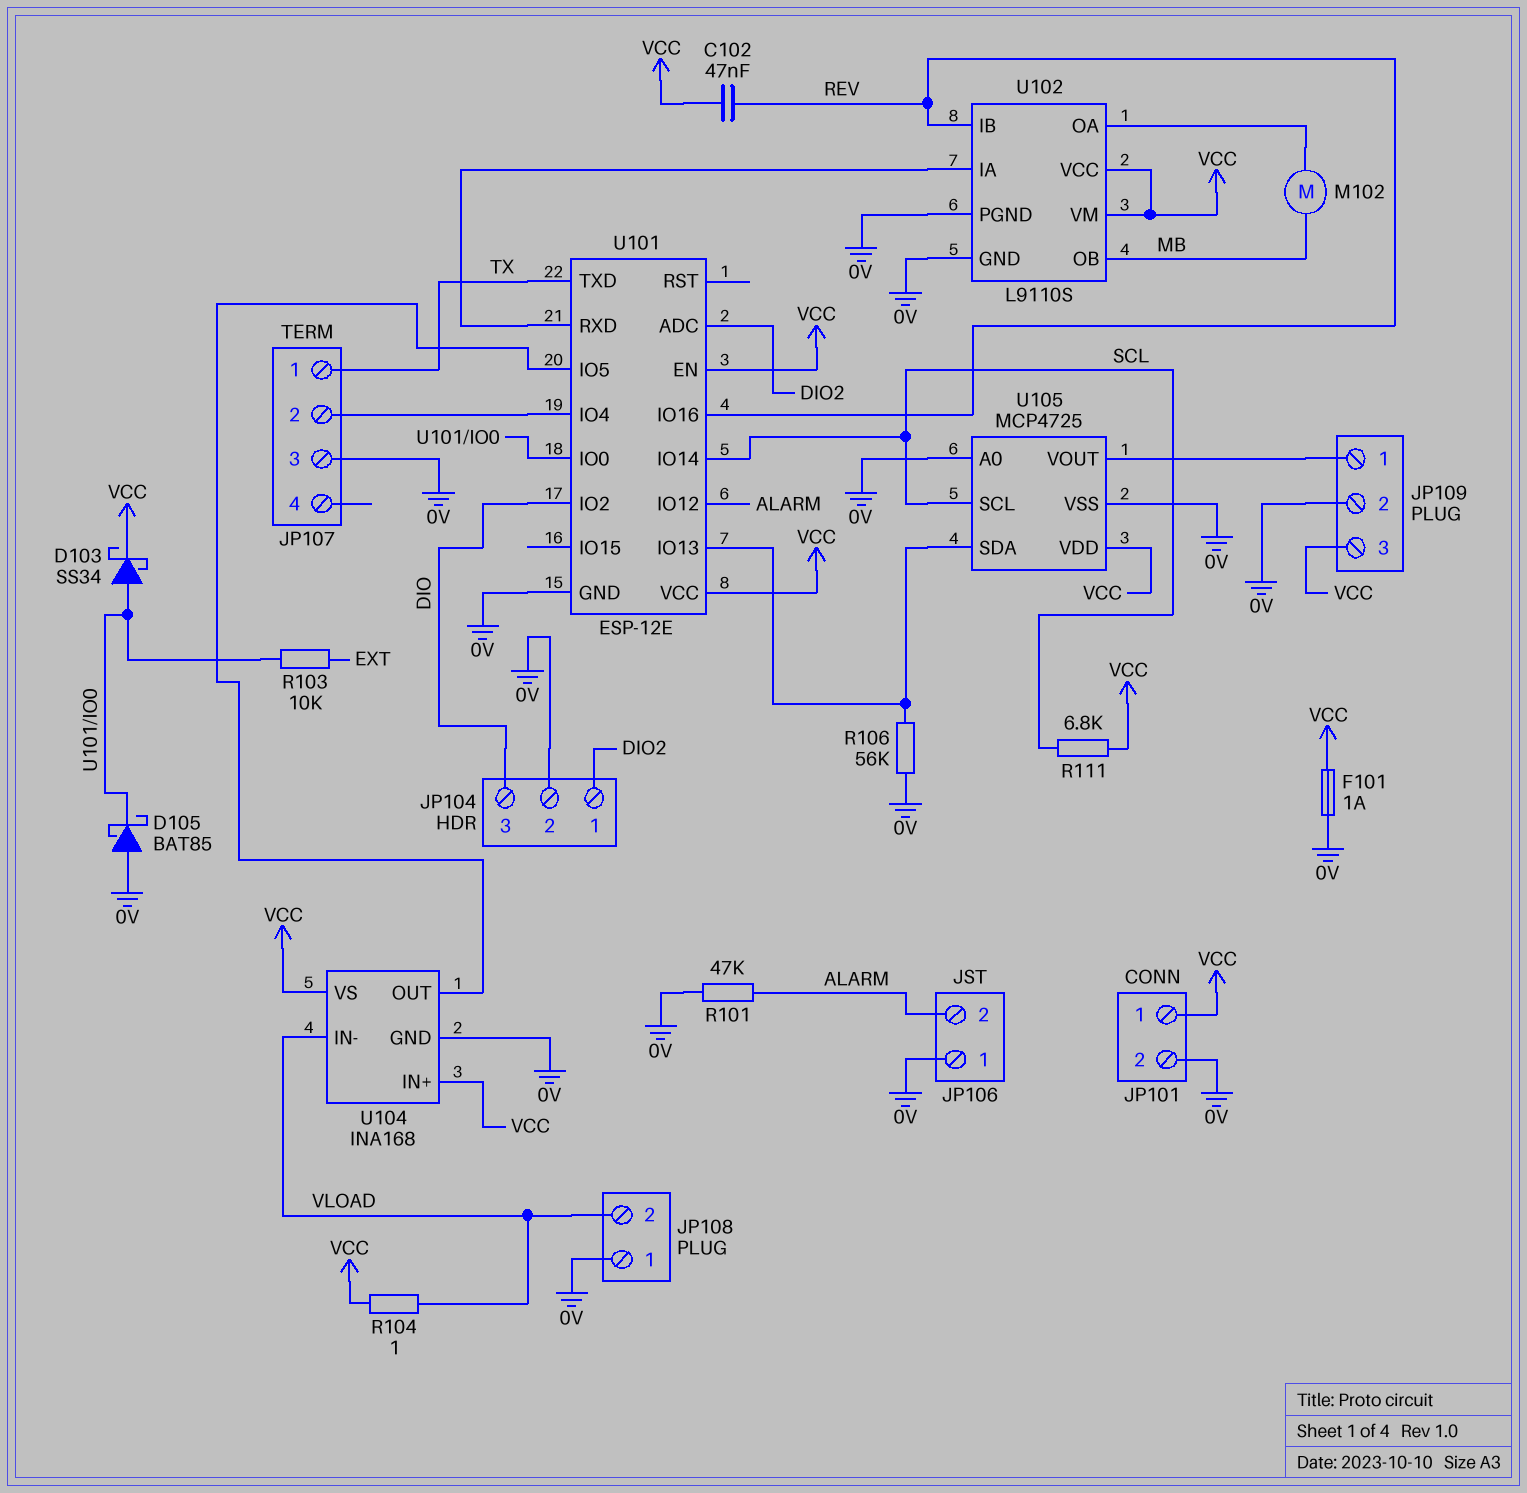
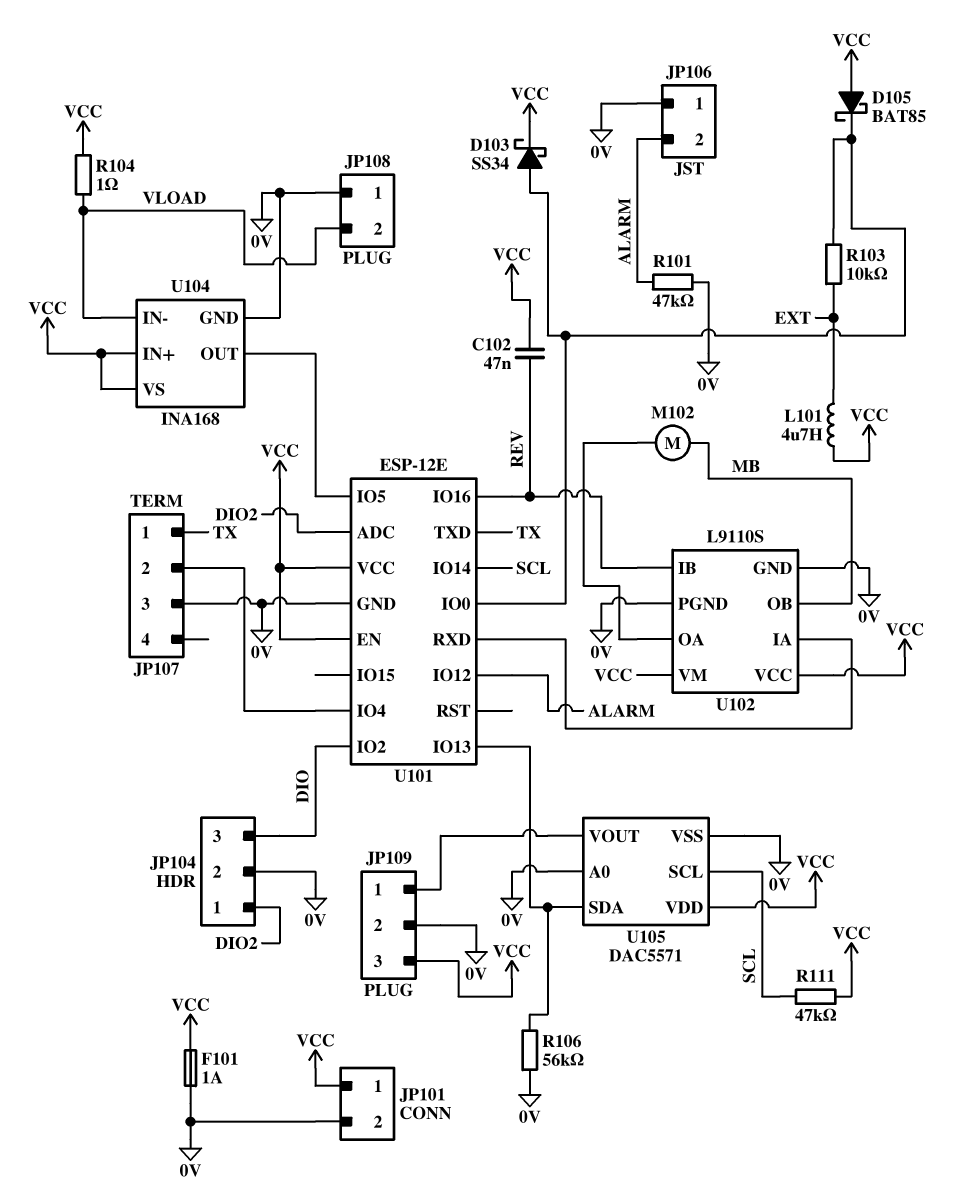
D105: schottky BAT85 (A 0V, K U101/IO0) -> schottky BAT85 (A VCC, K U101/IO0)
L101: none -> 4.7uH (EXT, VCC)
R111: 6.8k (SCL, VCC) -> 47k (SCL, VCC)
U105: MCP4725 -> DAC5571

